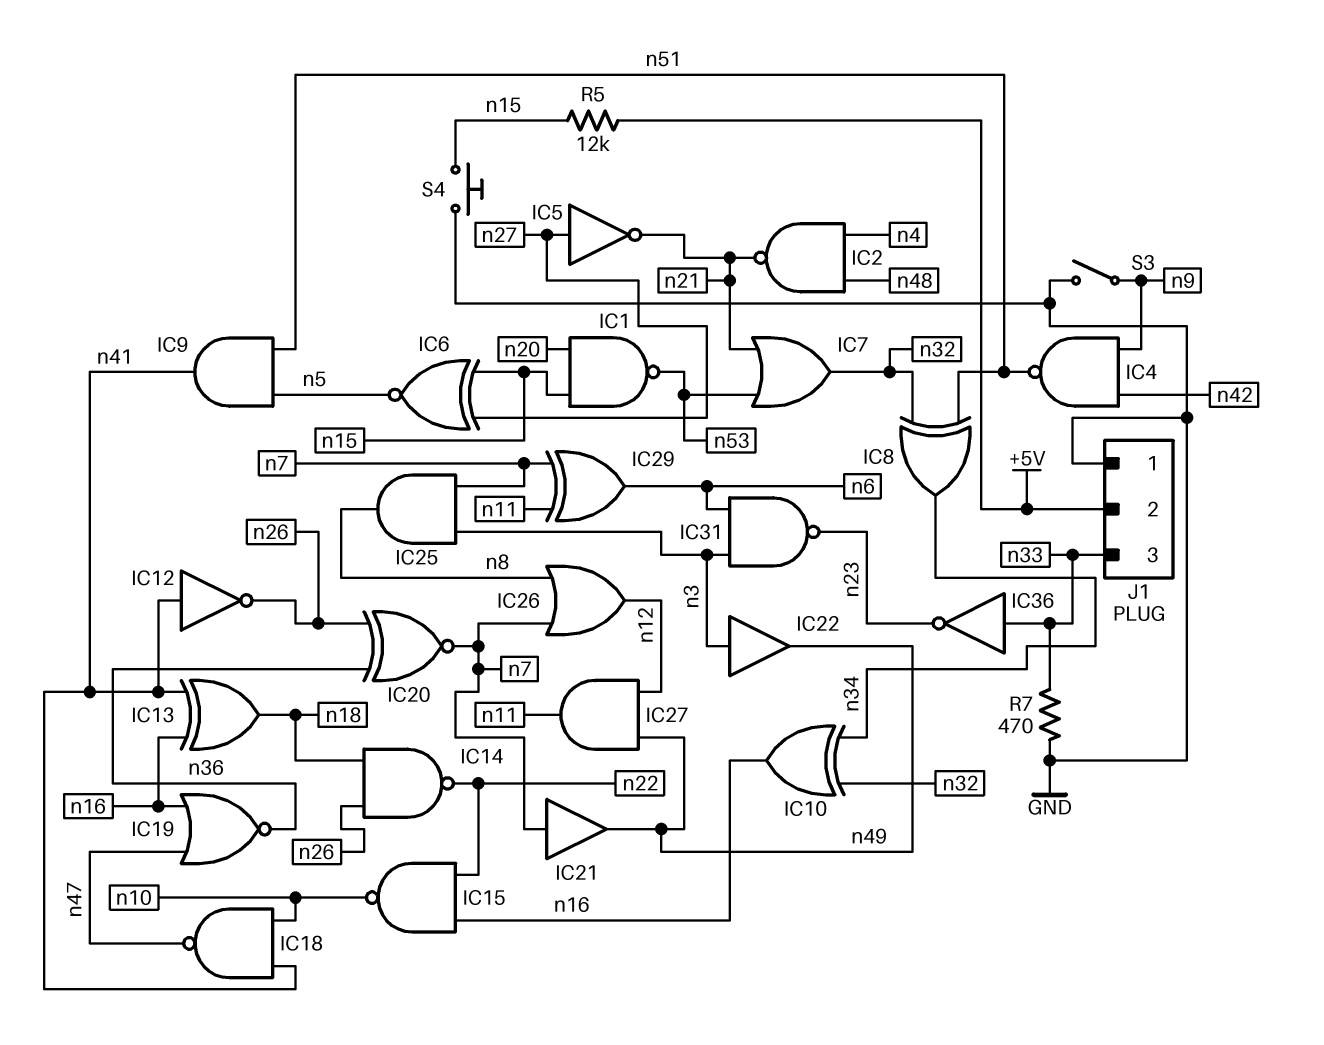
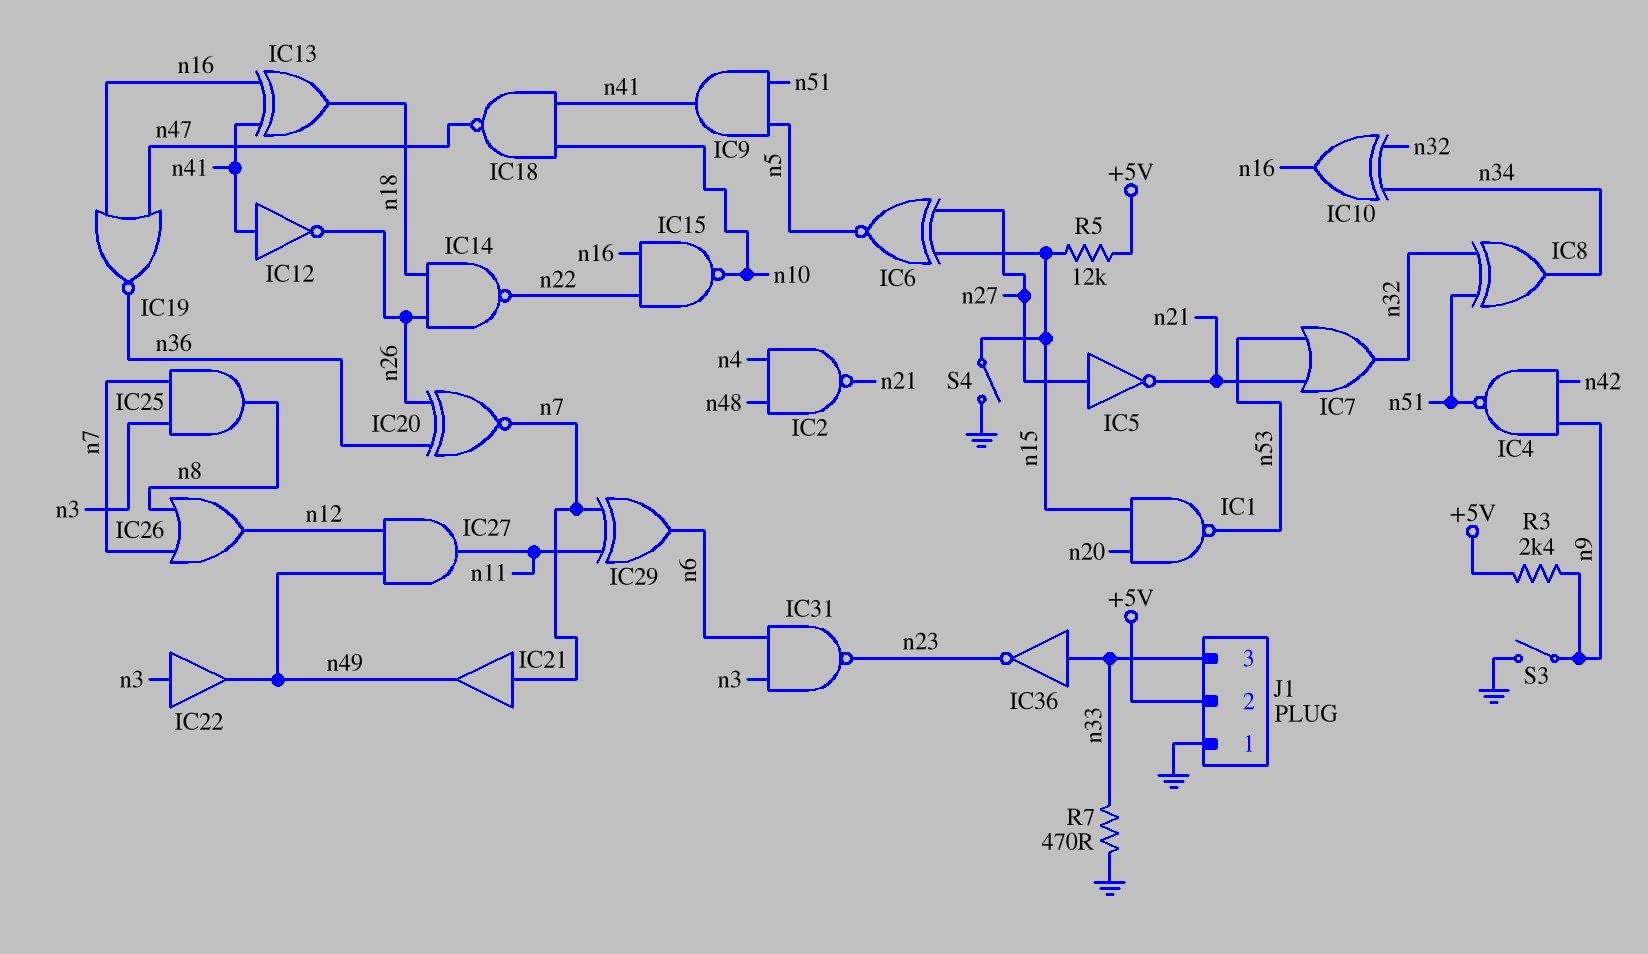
R3: none -> 2.4k (+5V, n9)
S4: button (GND, n15) -> switch (GND, n15)

